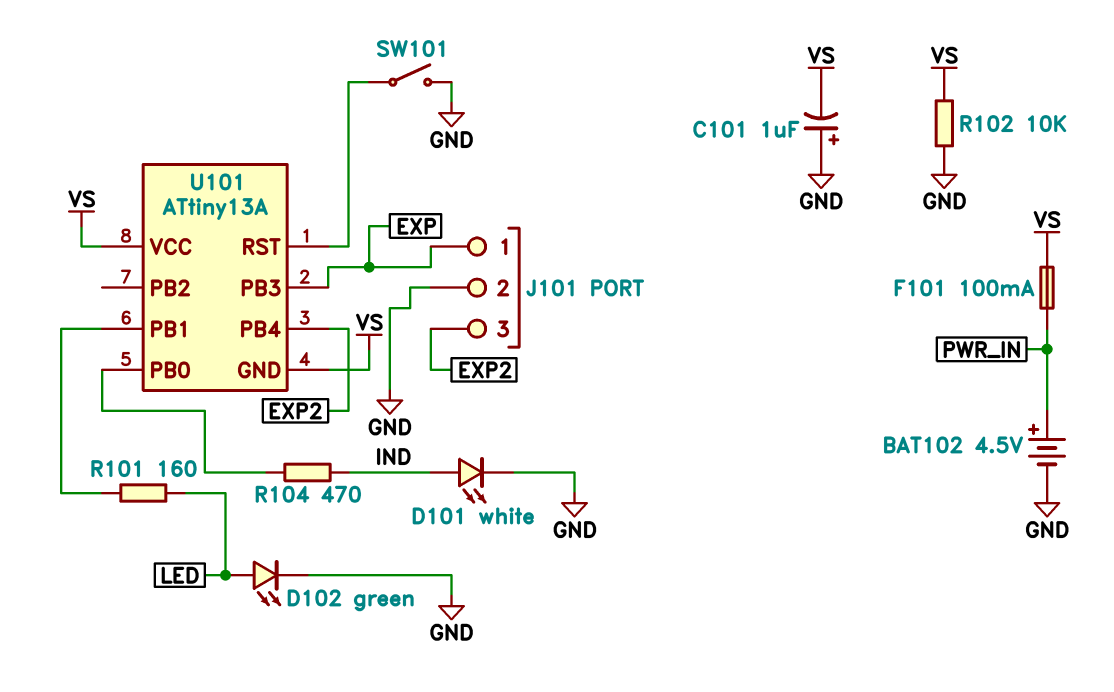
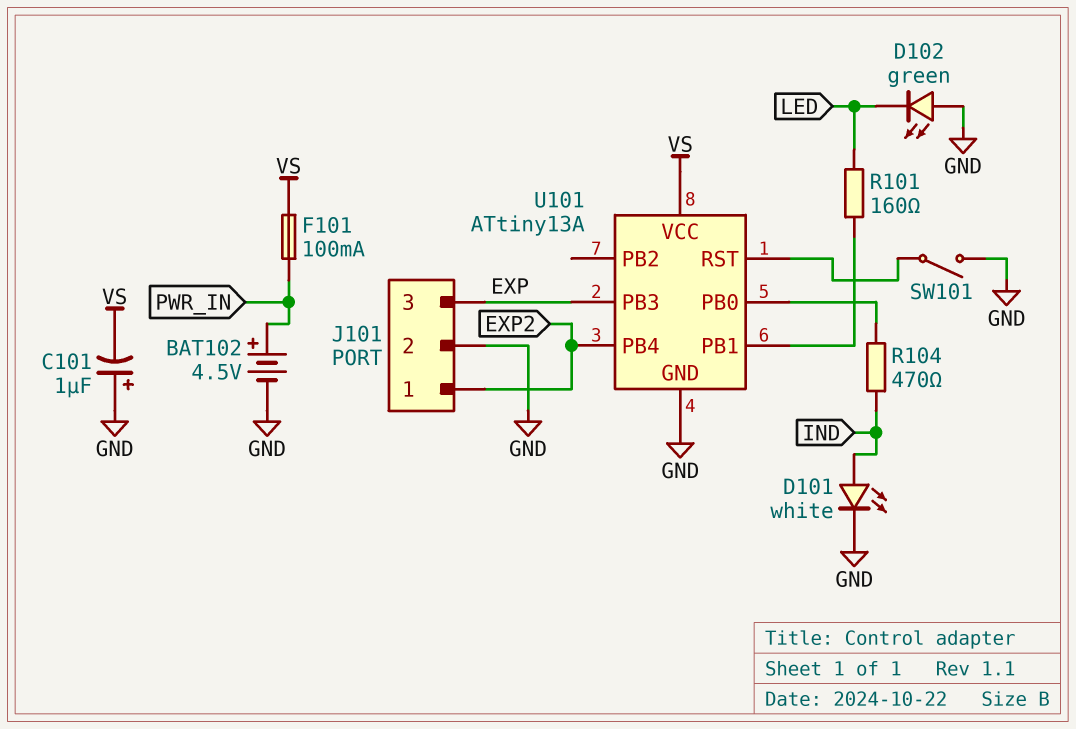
D102: LED green (A LED, K GND) -> LED green (A GND, K LED)
J101 pin 1: EXP -> EXP2
J101 pin 3: EXP2 -> EXP
R102: 10k (GND, VS) -> none
U101 pin GND: VS -> GND

